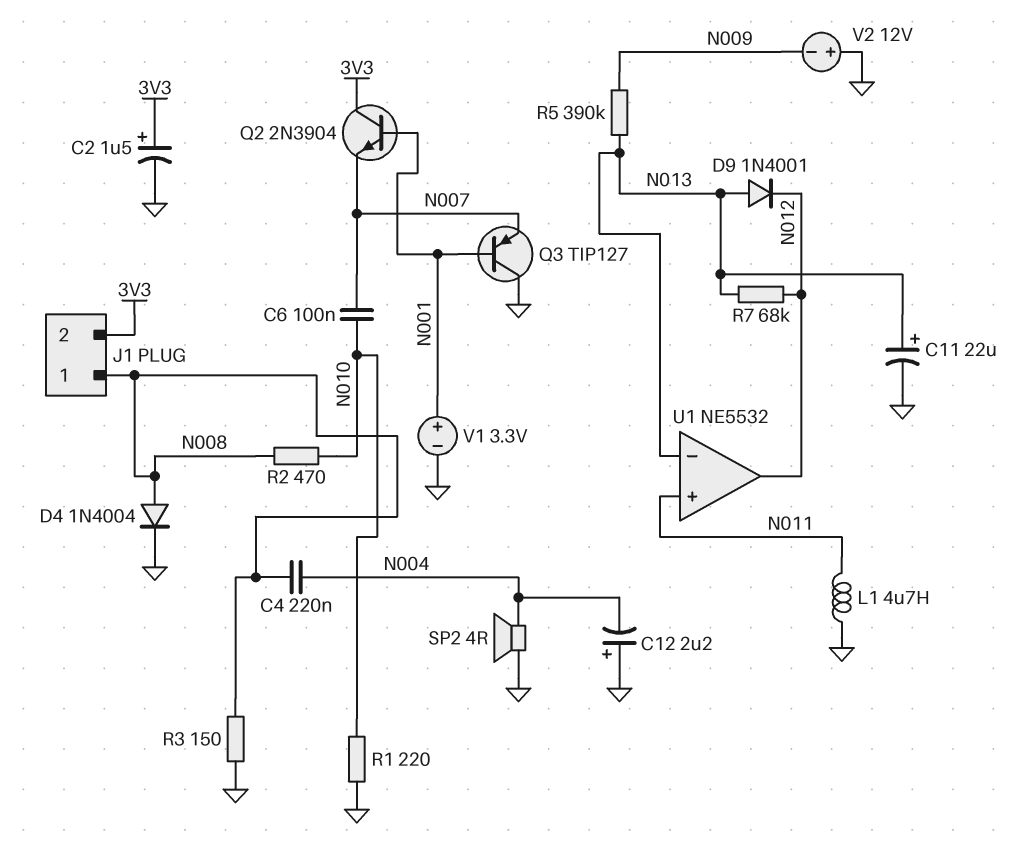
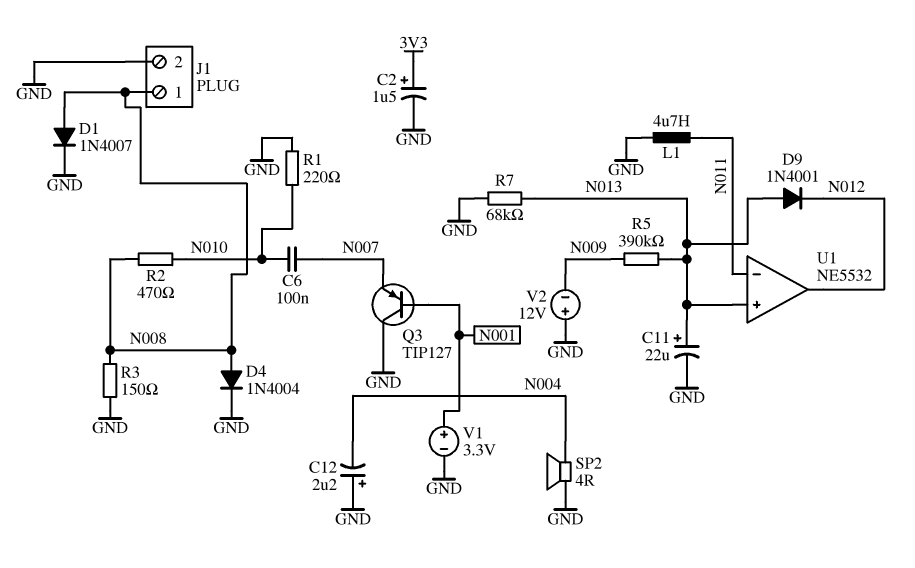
C4: 220nF (N004, N008) -> none
D1: none -> diode 1N4007 (A N008, K GND)
J1 pin 2: 3V3 -> GND
Q2: NPN 2N3904 (B N001, C 3V3, E N007) -> none
R7: 68k (N012, N013) -> 68k (GND, N013)
U1 pin in+: N011 -> N013
U1 pin in-: N013 -> N011

